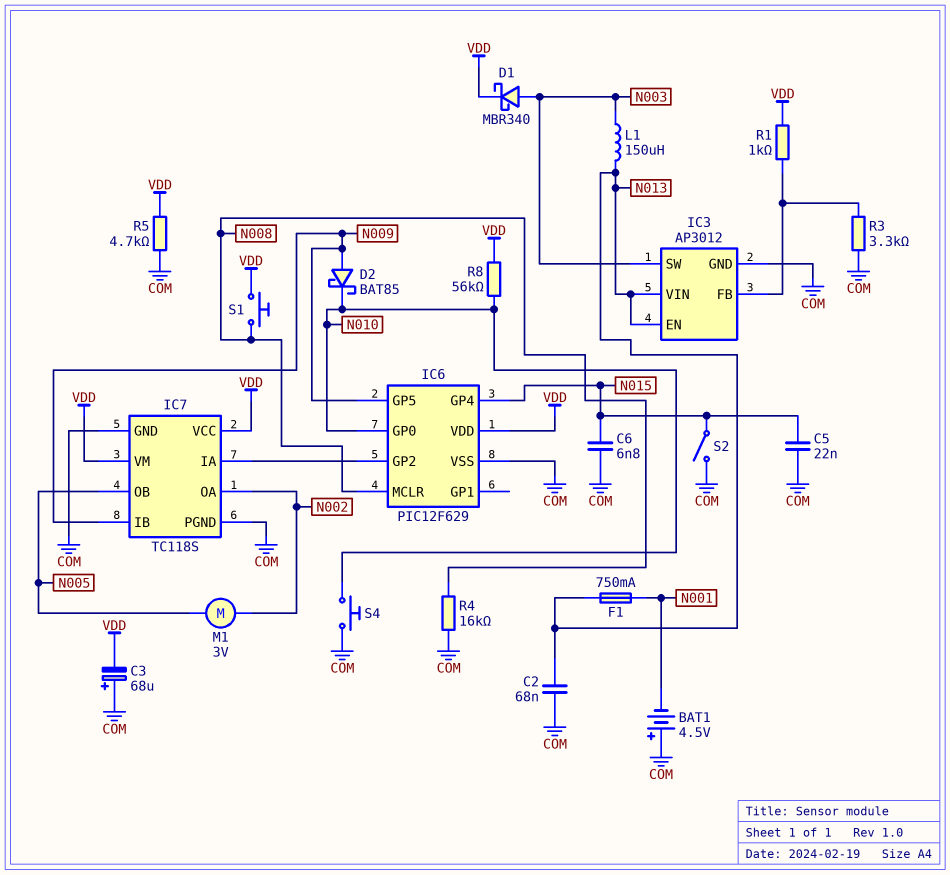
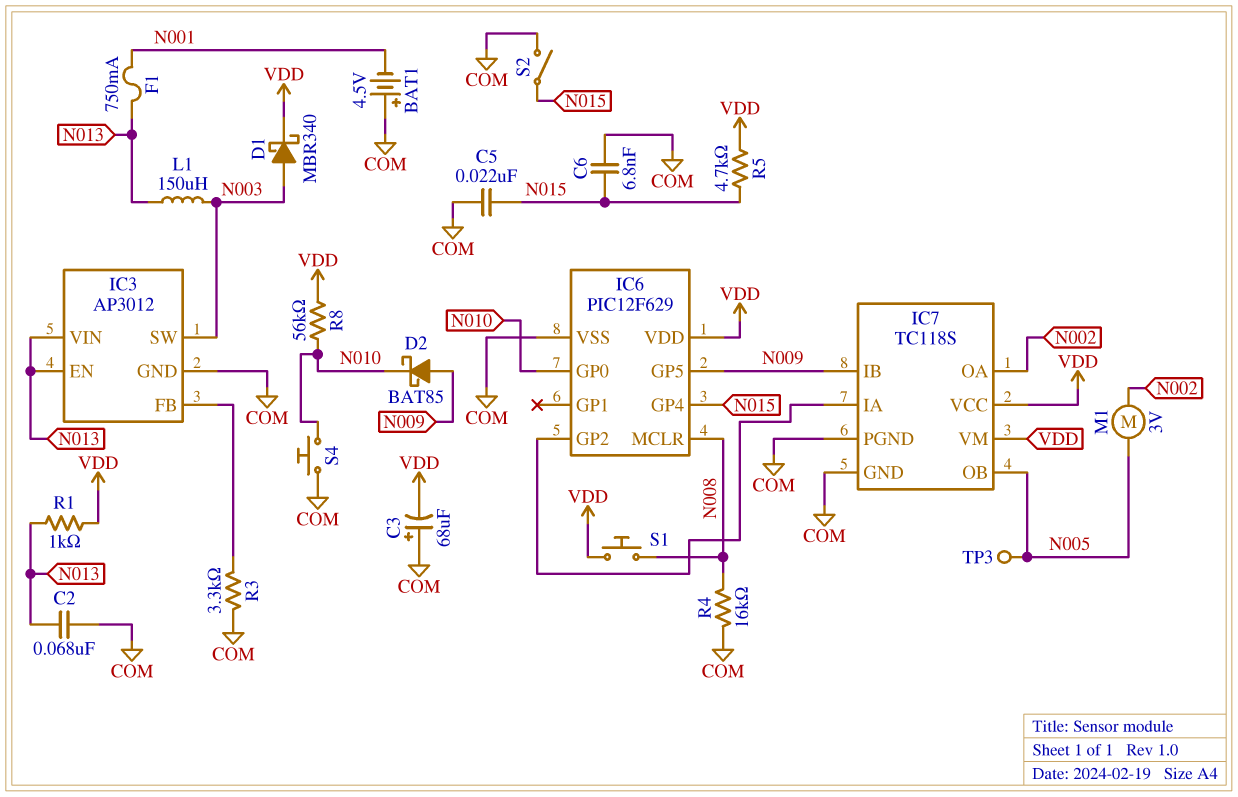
R1: 1k (IC3/FB, VDD) -> 1k (N013, VDD)
R5: 4.7k (COM, VDD) -> 4.7k (N015, VDD)
TP3: none -> test point (N005)

